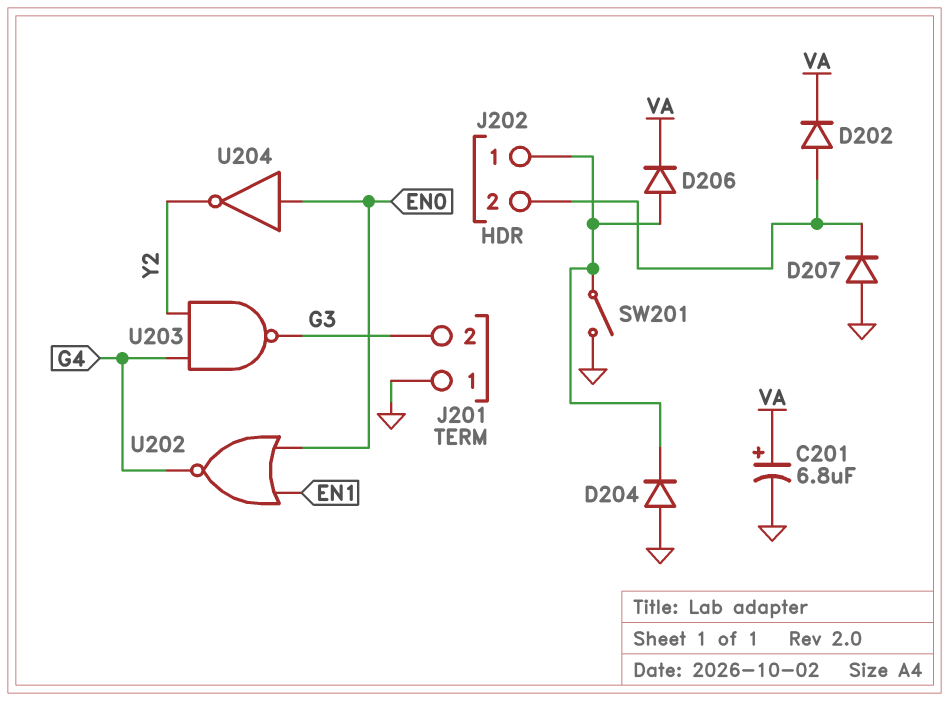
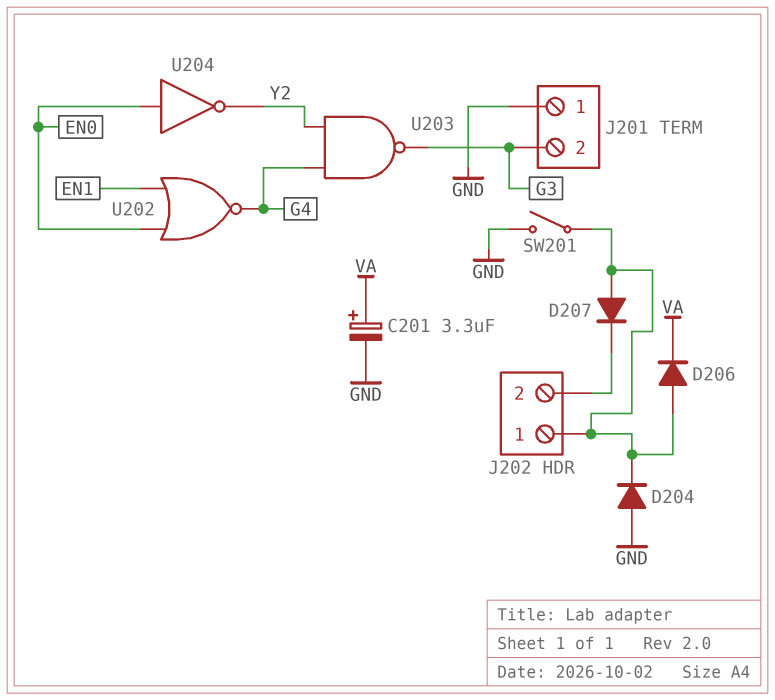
C201: 6.8uF (plus VA, minus GND) -> 3.3uF (plus VA, minus GND)
D202: diode (A J202/2, K VA) -> none
D207: diode (A GND, K J202/2) -> diode (A J202/1, K J202/2)

